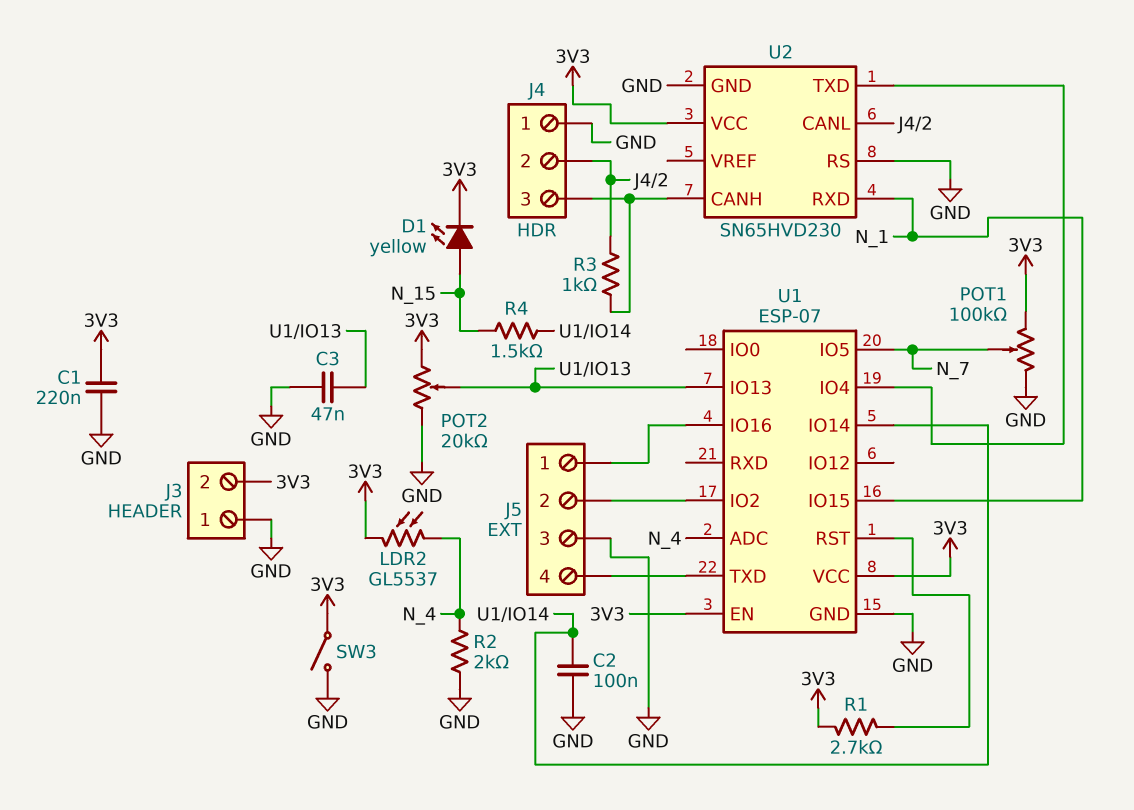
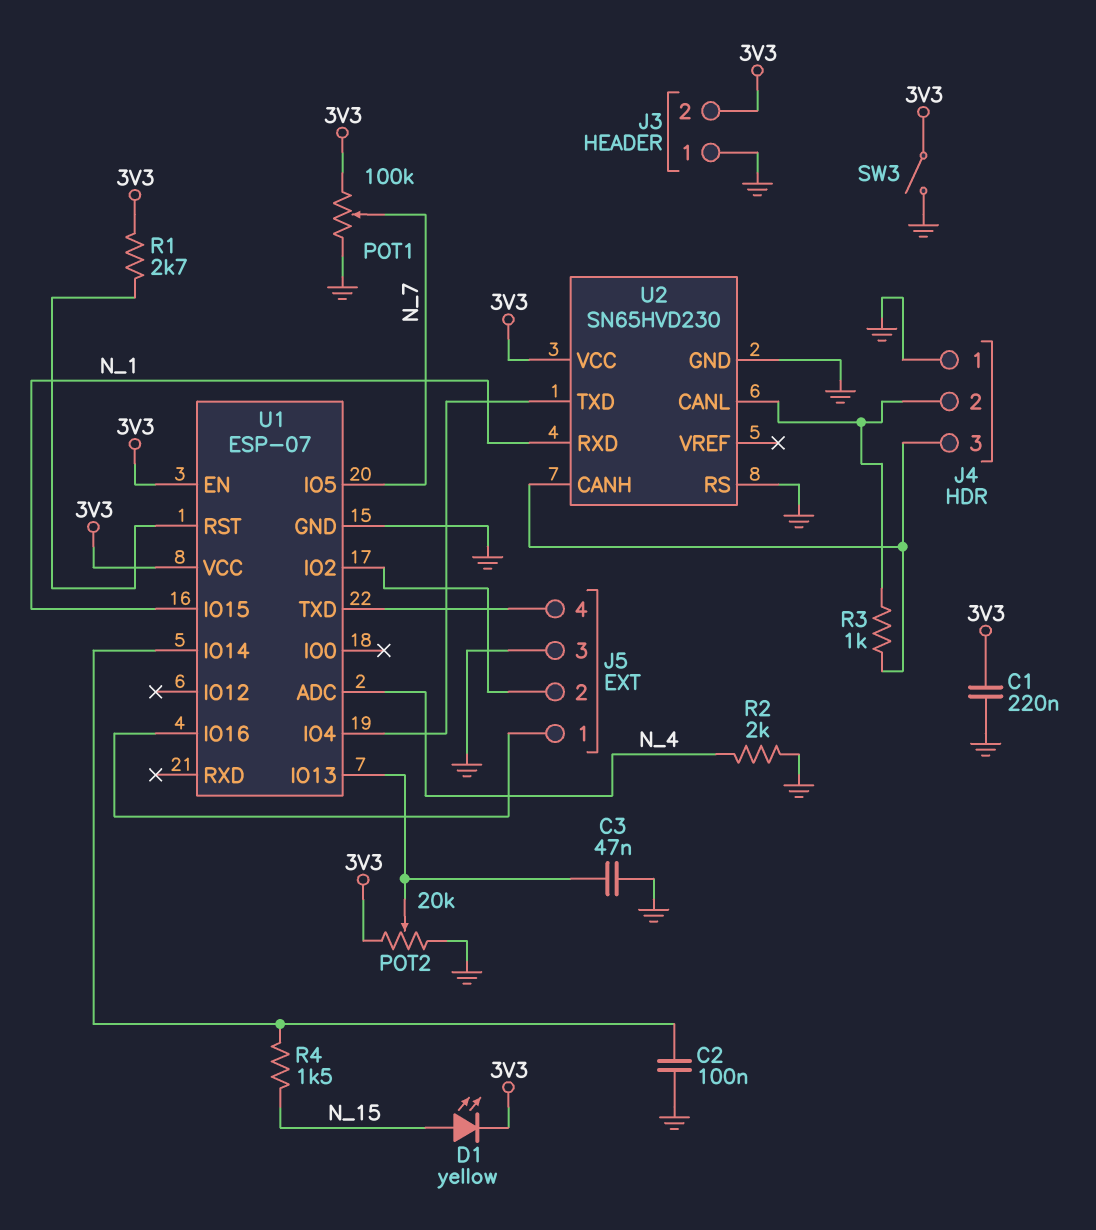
LDR2: GL5537 (3V3, N_4) -> none

